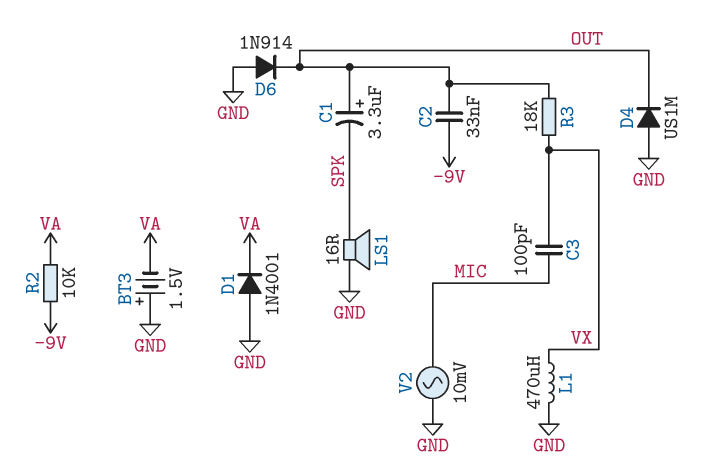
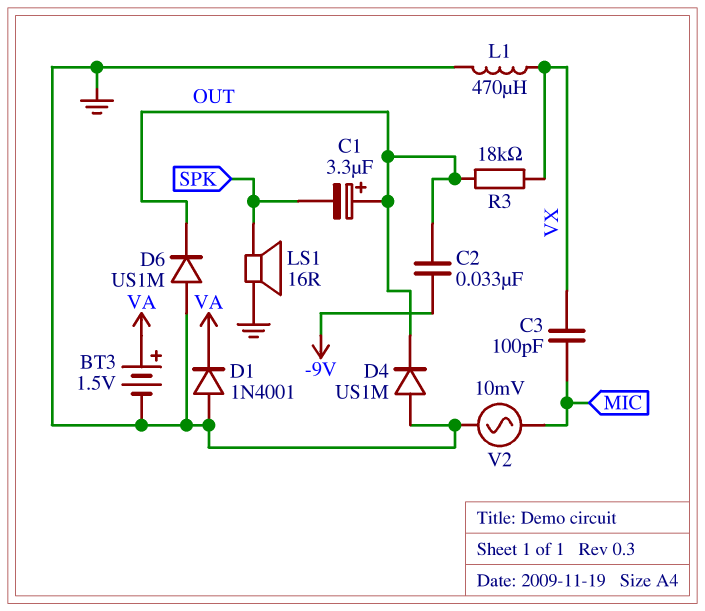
BT3: 1.5V (plus GND, minus VA) -> 1.5V (plus VA, minus GND)
D6: diode 1N914 (A GND, K OUT) -> diode US1M (A GND, K OUT)
R2: 10k (-9V, VA) -> none

